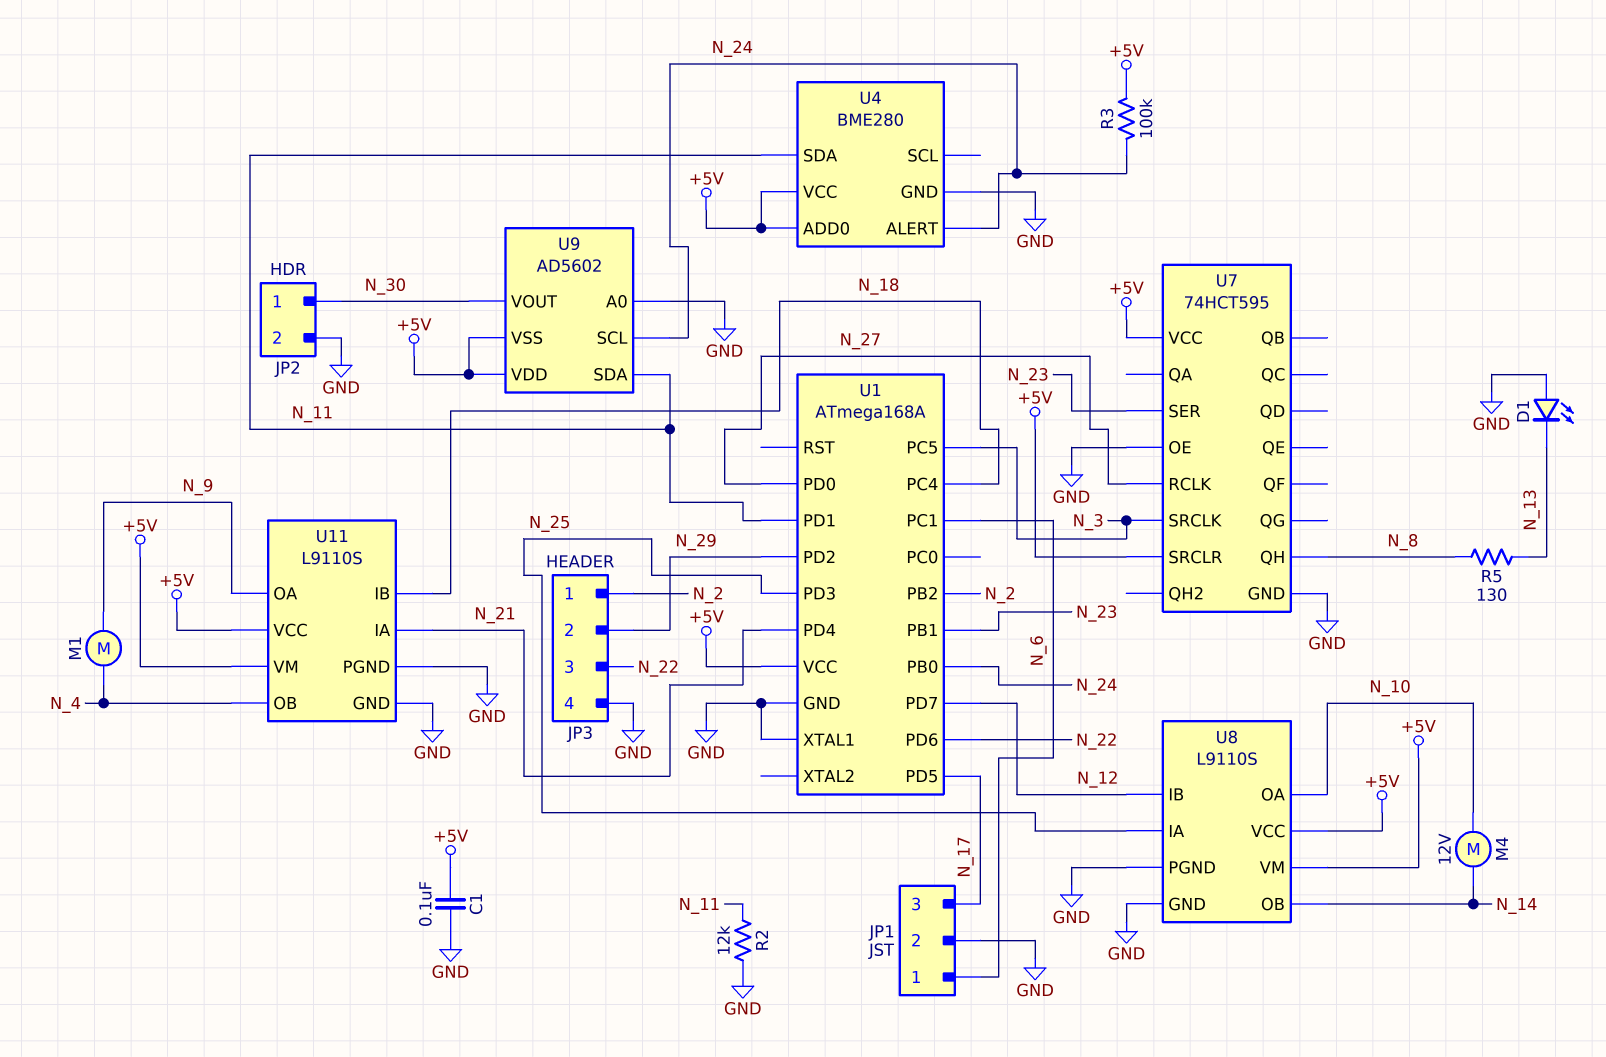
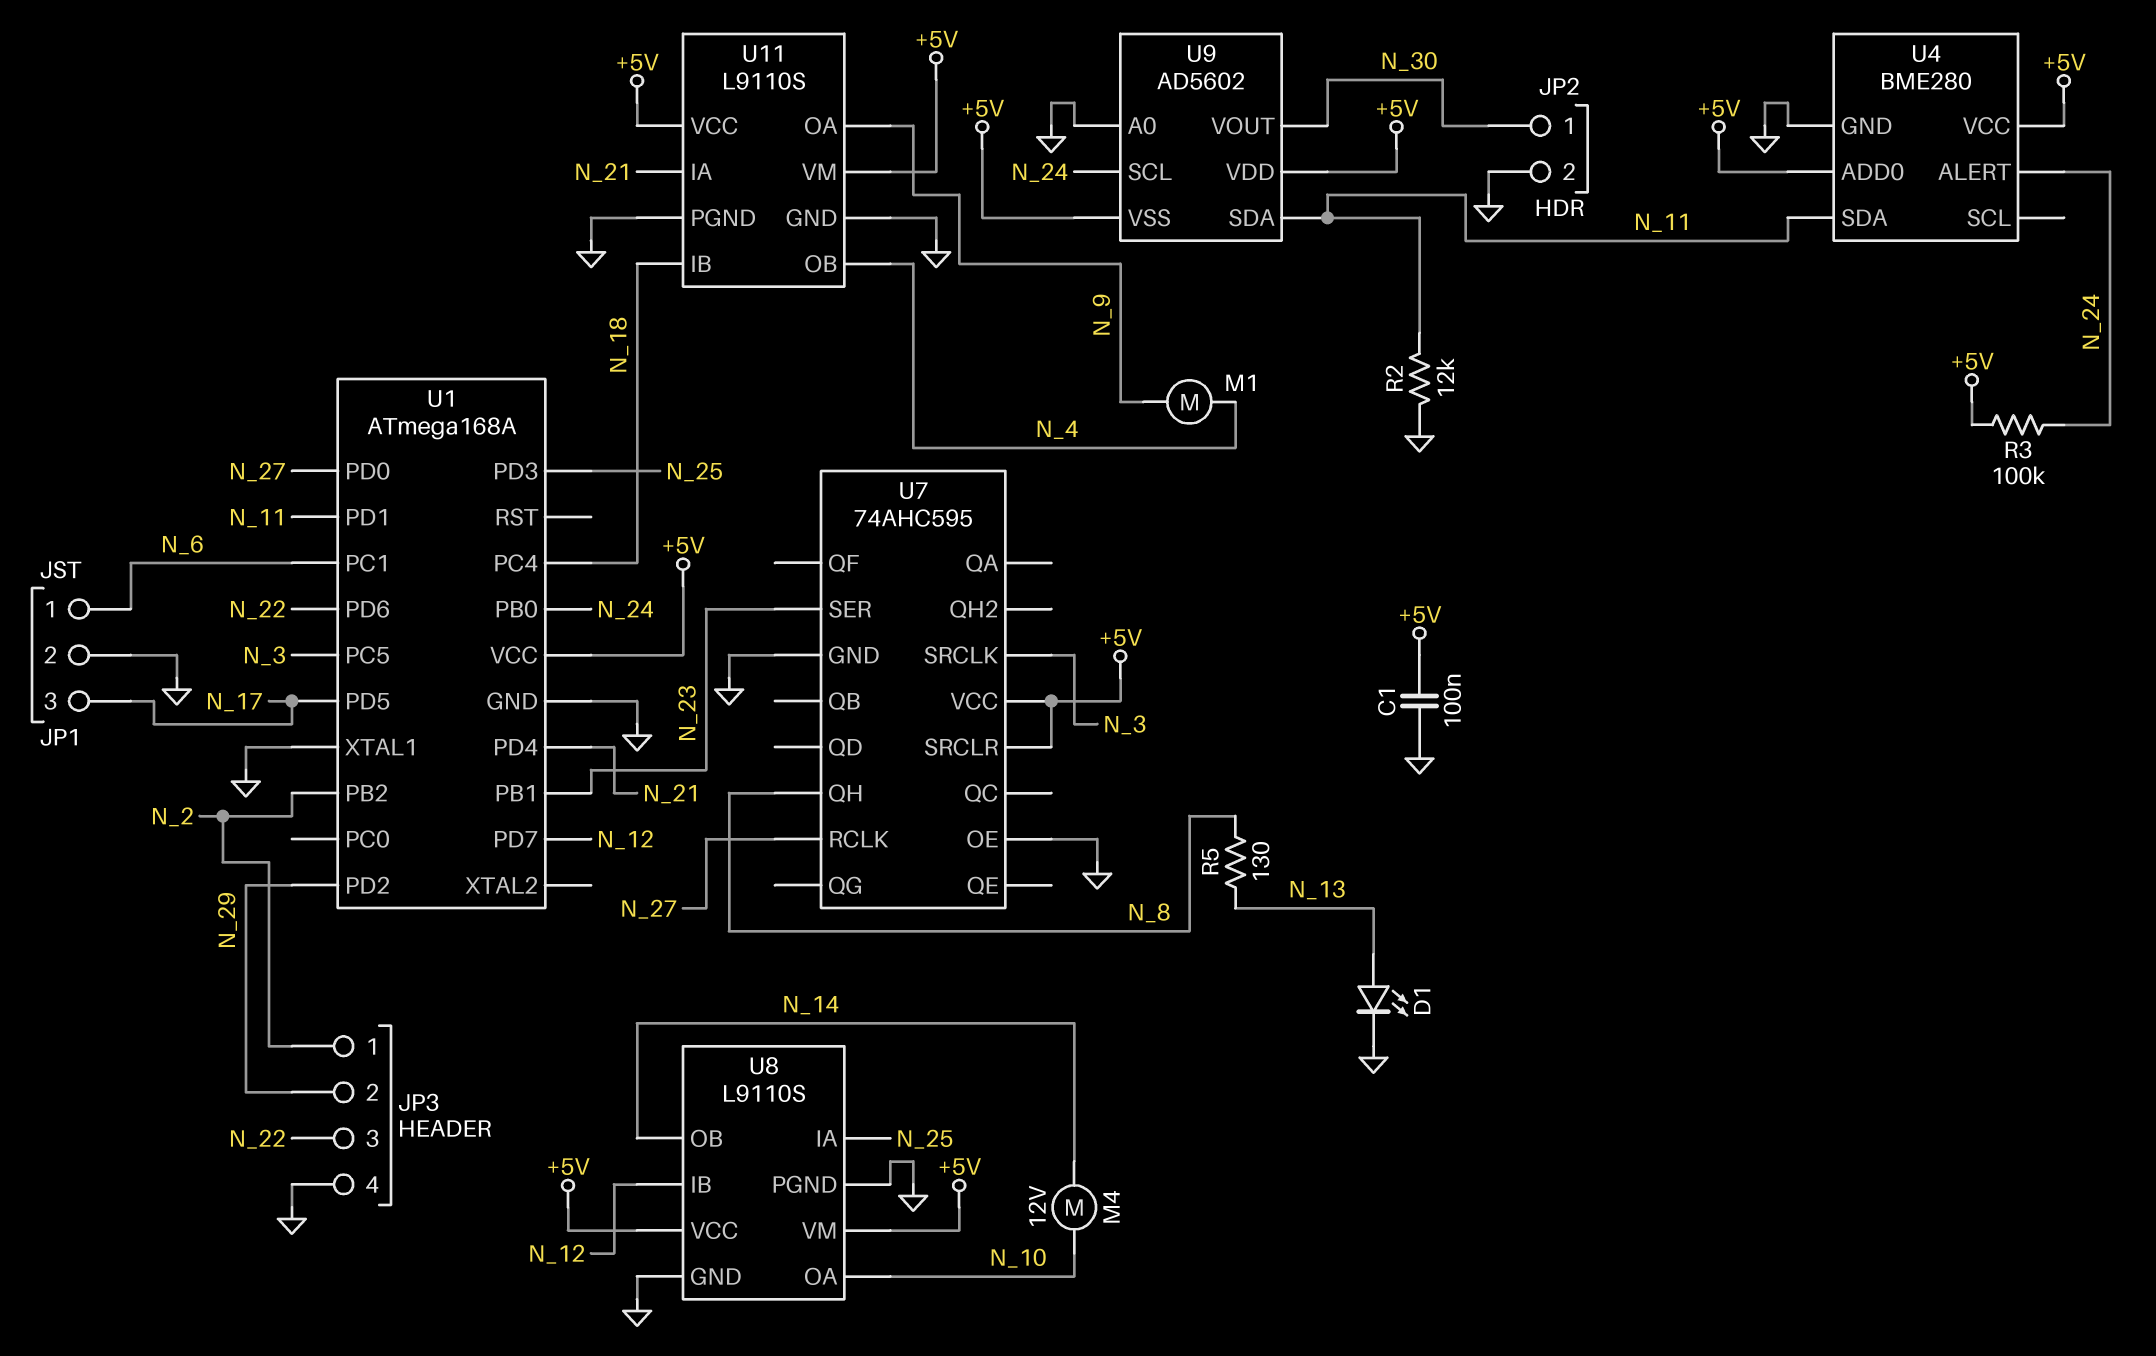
D1: LED (A GND, K N_13) -> LED (A N_13, K GND)
U7: 74HCT595 -> 74AHC595

